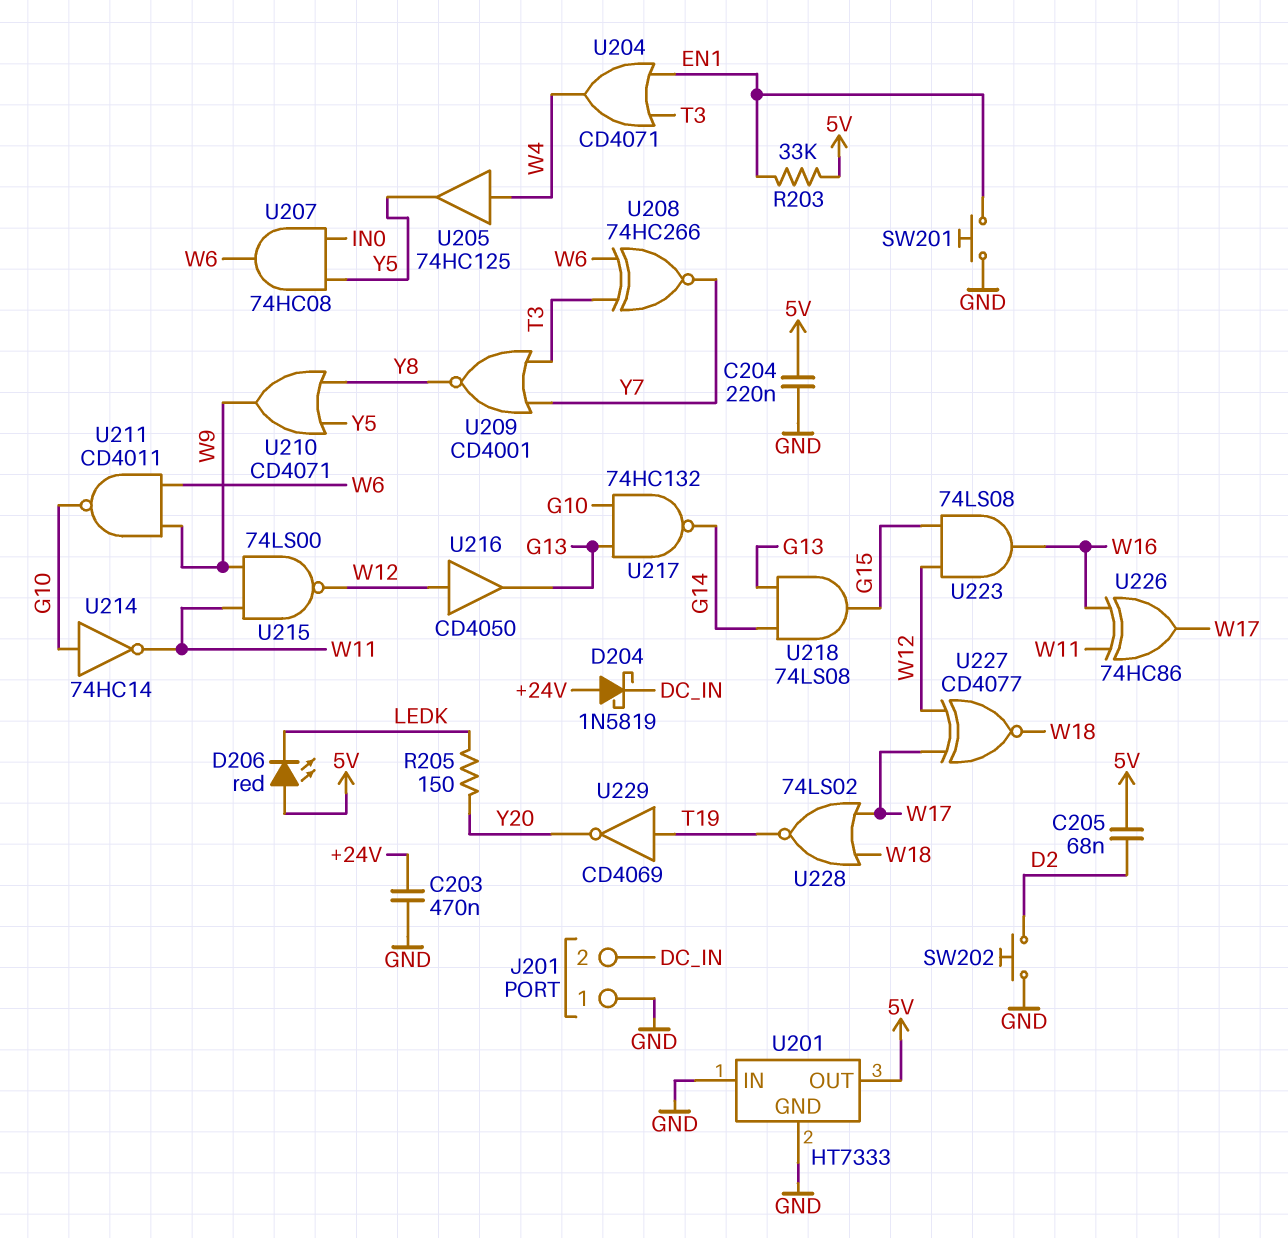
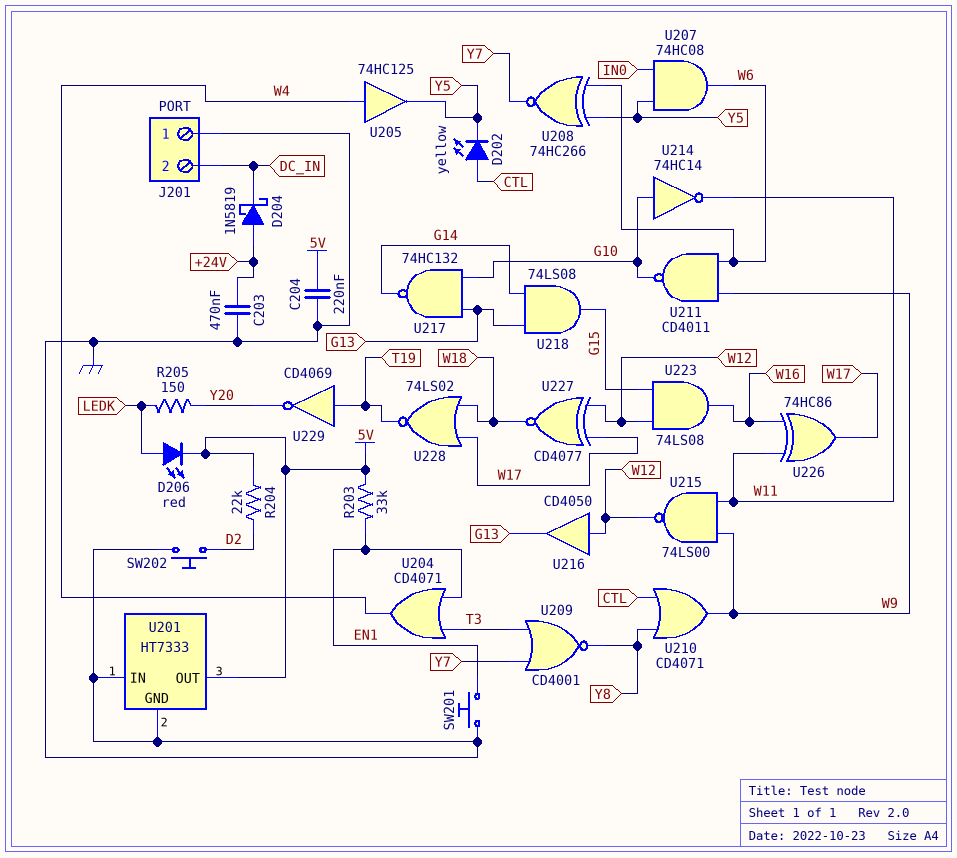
C205: 68nF (5V, D2) -> none
D202: none -> LED yellow (A CTL, K Y5)
D206: LED red (A 5V, K LEDK) -> LED red (A LEDK, K 5V)
R204: none -> 22k (5V, D2)
U208: XNOR 74HC266 (in T3, in W6, out Y7) -> XNOR 74HC266 (in W6, in Y5, out Y7)
U210: OR CD4071 (in Y5, in Y8, out W9) -> OR CD4071 (in CTL, in Y8, out W9)

